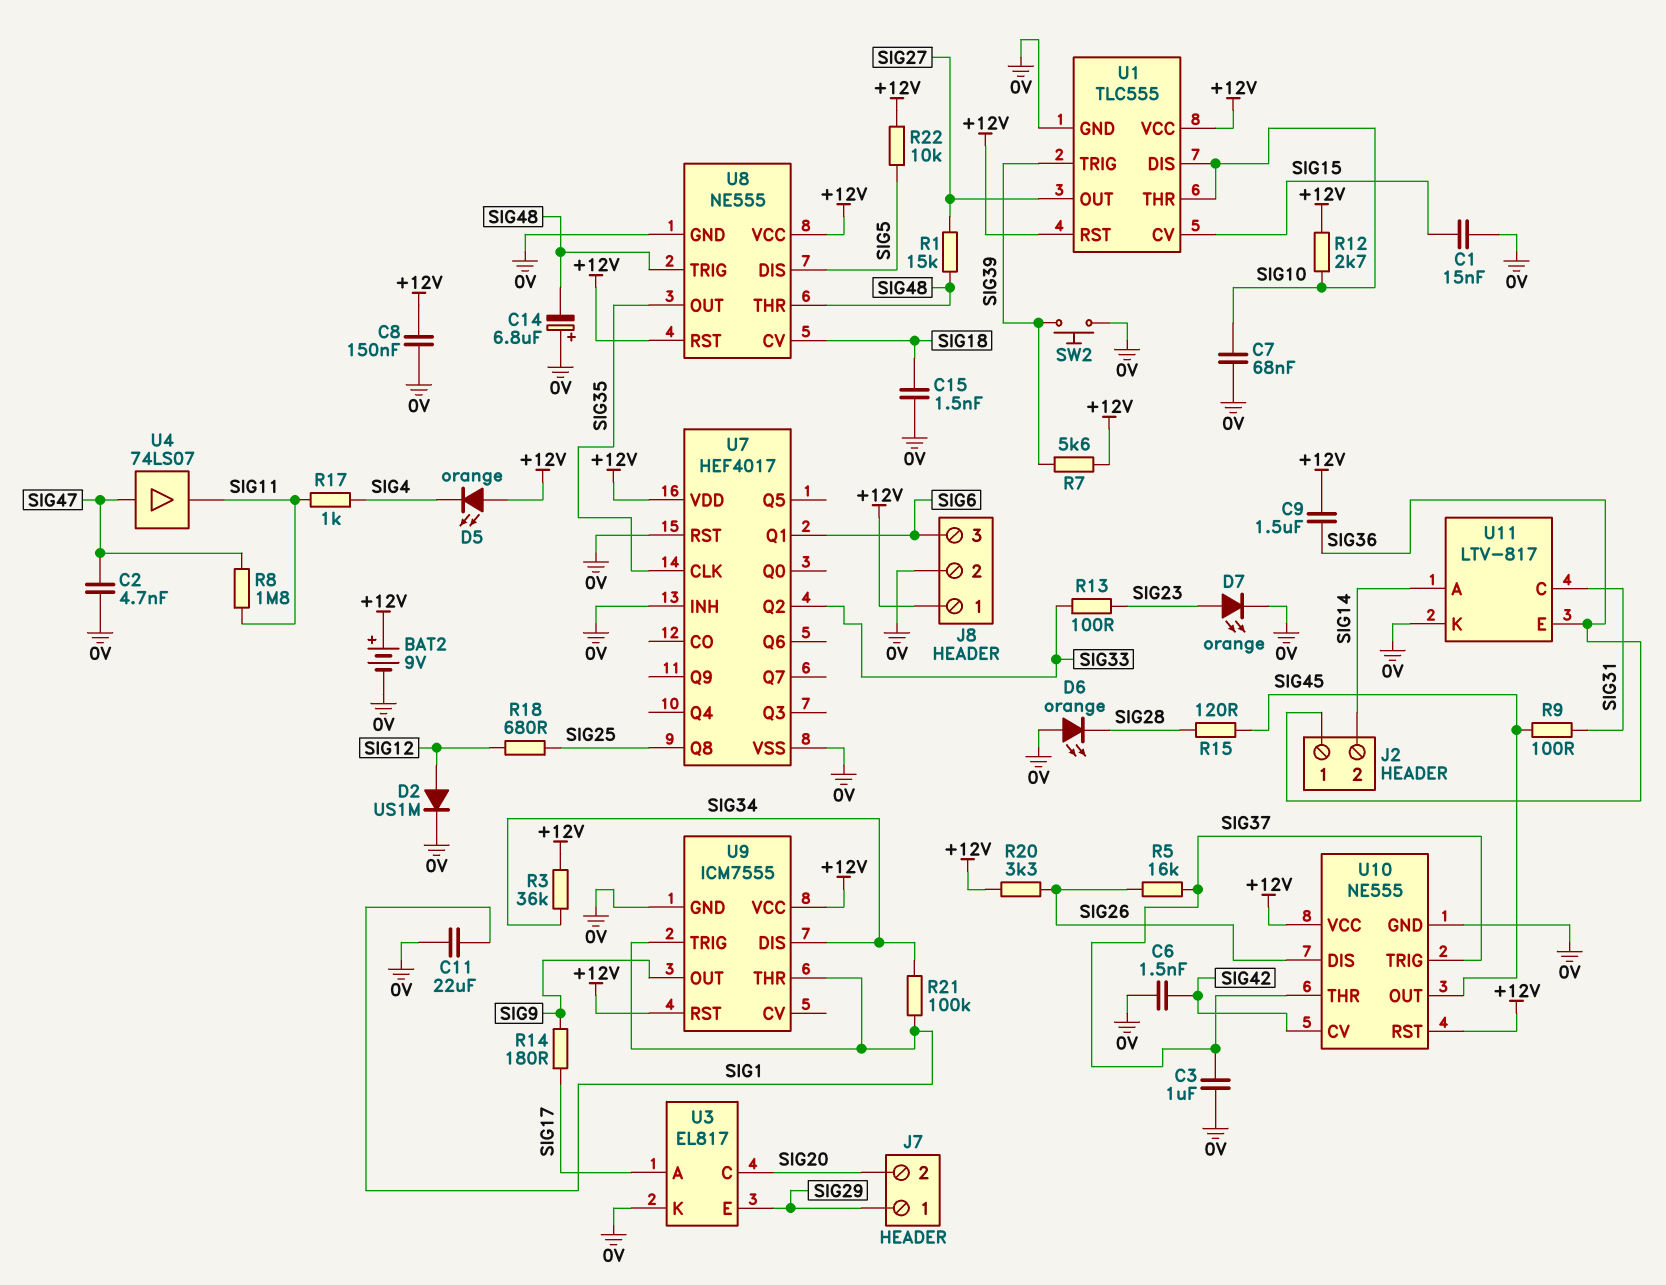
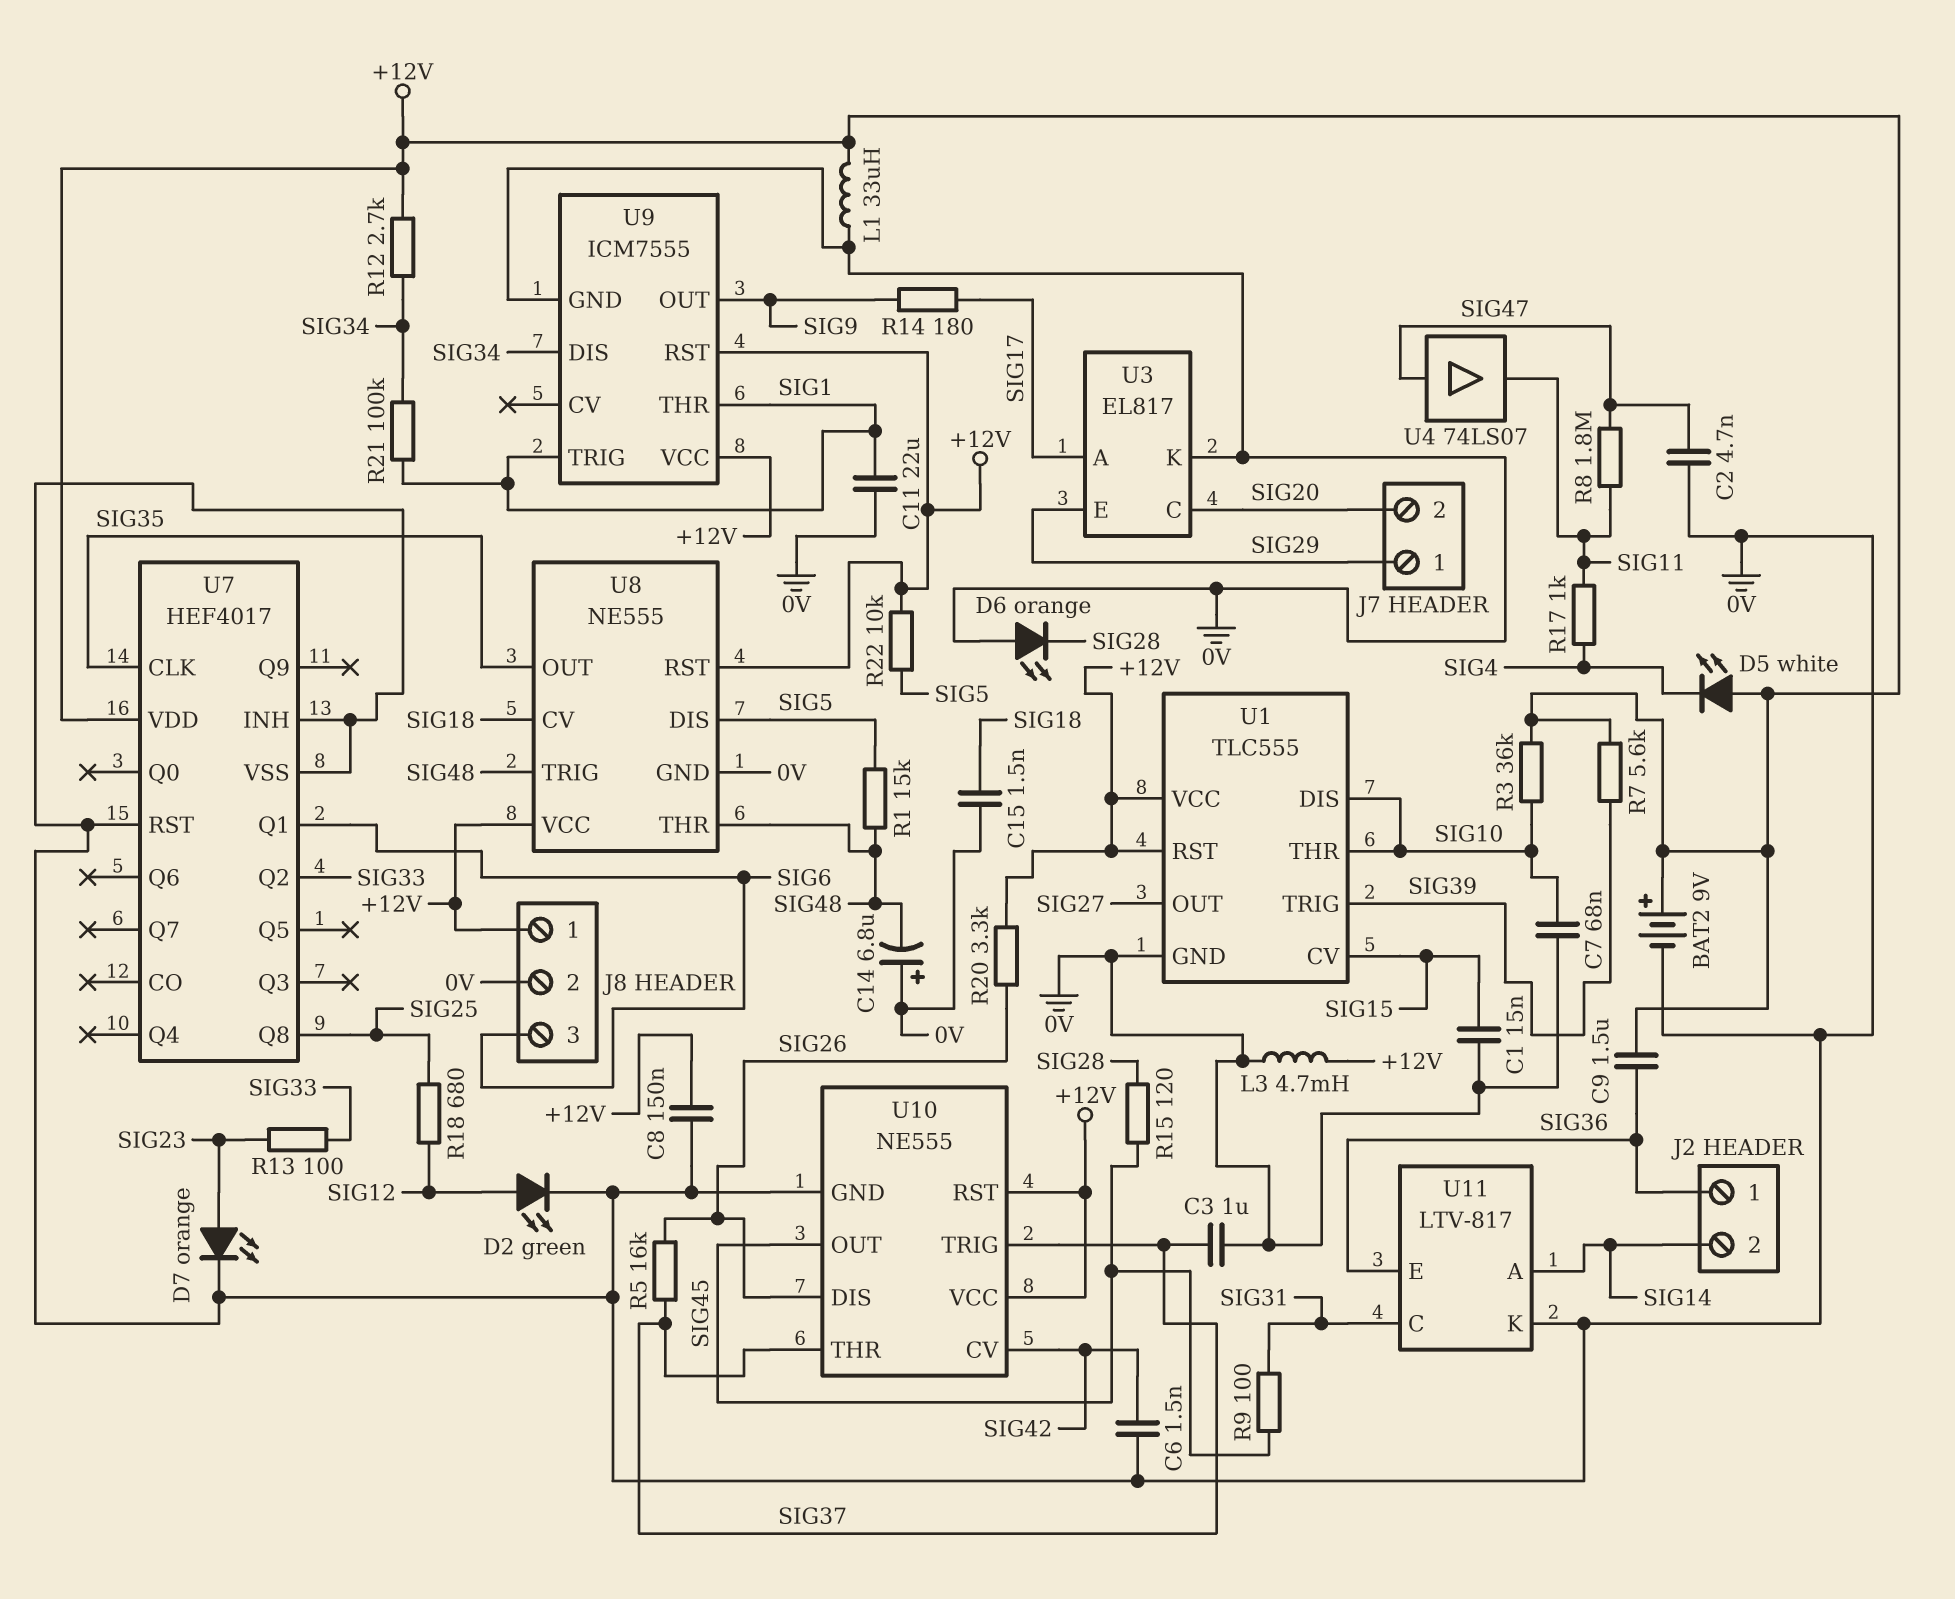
D2: diode US1M (A SIG12, K 0V) -> LED green (A SIG12, K 0V)
D5: LED orange (A +12V, K SIG4) -> LED white (A +12V, K SIG4)
L1: none -> 33uH (+12V, 0V)
L3: none -> 4.7mH (+12V, 0V)
R1: 15k (SIG27, SIG48) -> 15k (SIG5, SIG48)
R3: 36k (+12V, SIG34) -> 36k (+12V, SIG10)
R12: 2.7k (+12V, SIG10) -> 2.7k (+12V, SIG34)
SW2: button (0V, SIG39) -> none

